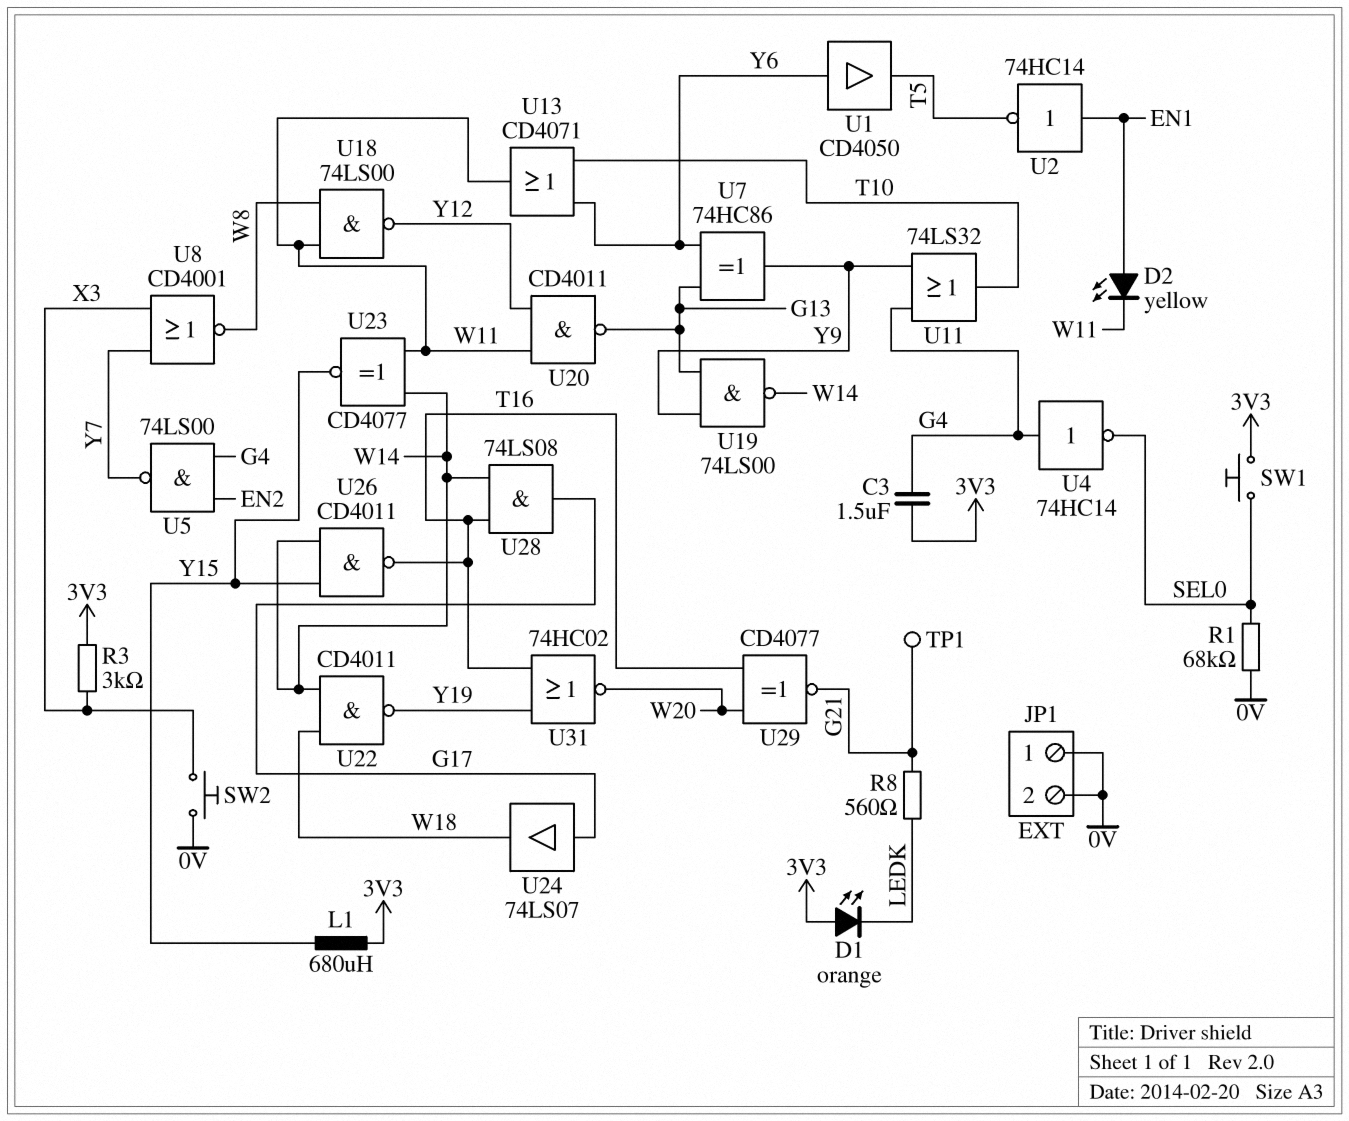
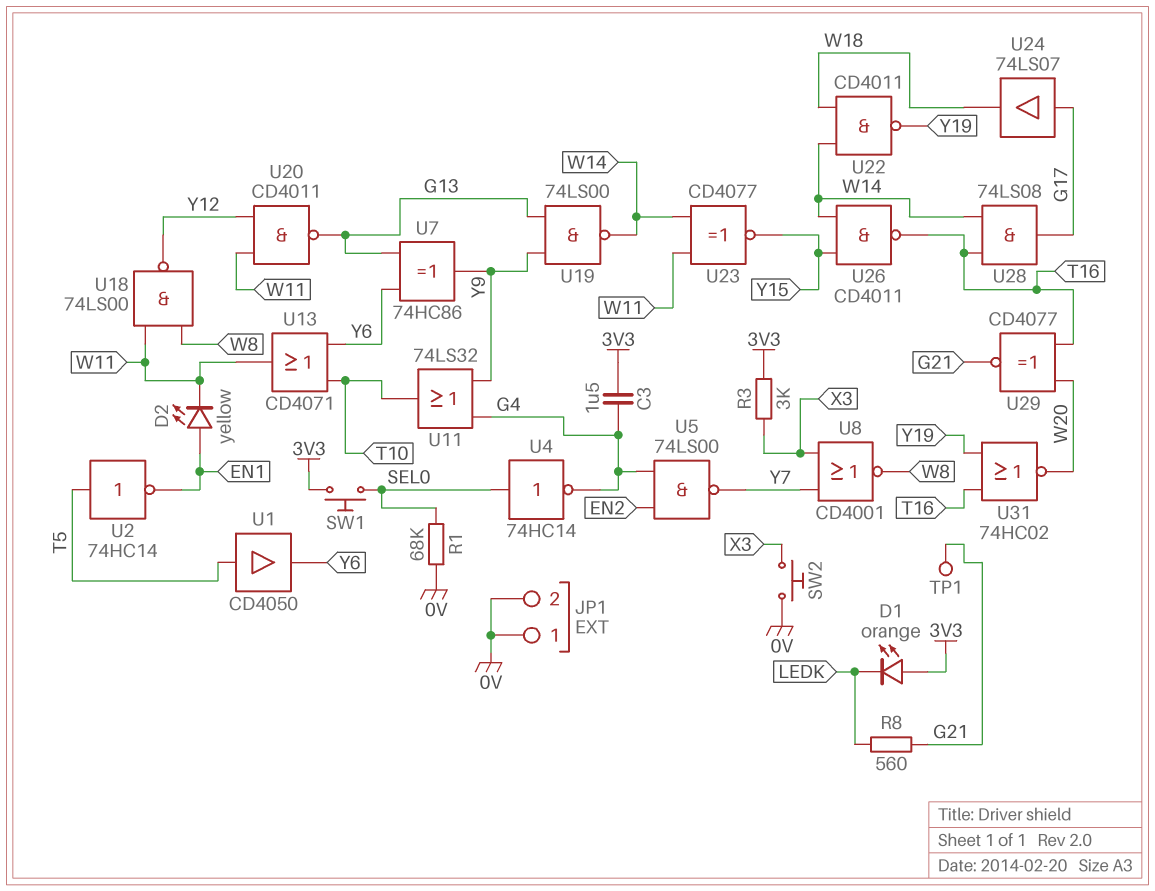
L1: 680uH (3V3, Y15) -> none
U1: buffer CD4050 (in Y6, out T5) -> buffer CD4050 (in T5, out Y6)
U2: NOT 74HC14 (in EN1, out T5) -> NOT 74HC14 (in T5, out EN1)
U4: NOT 74HC14 (in G4, out SEL0) -> NOT 74HC14 (in SEL0, out G4)

